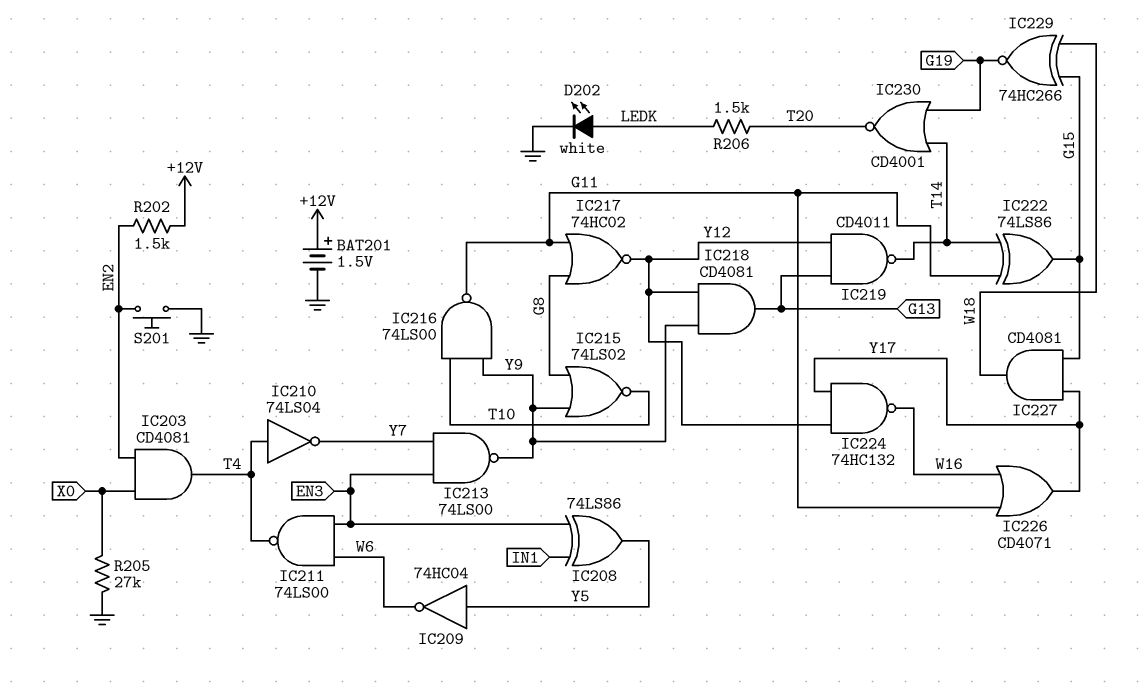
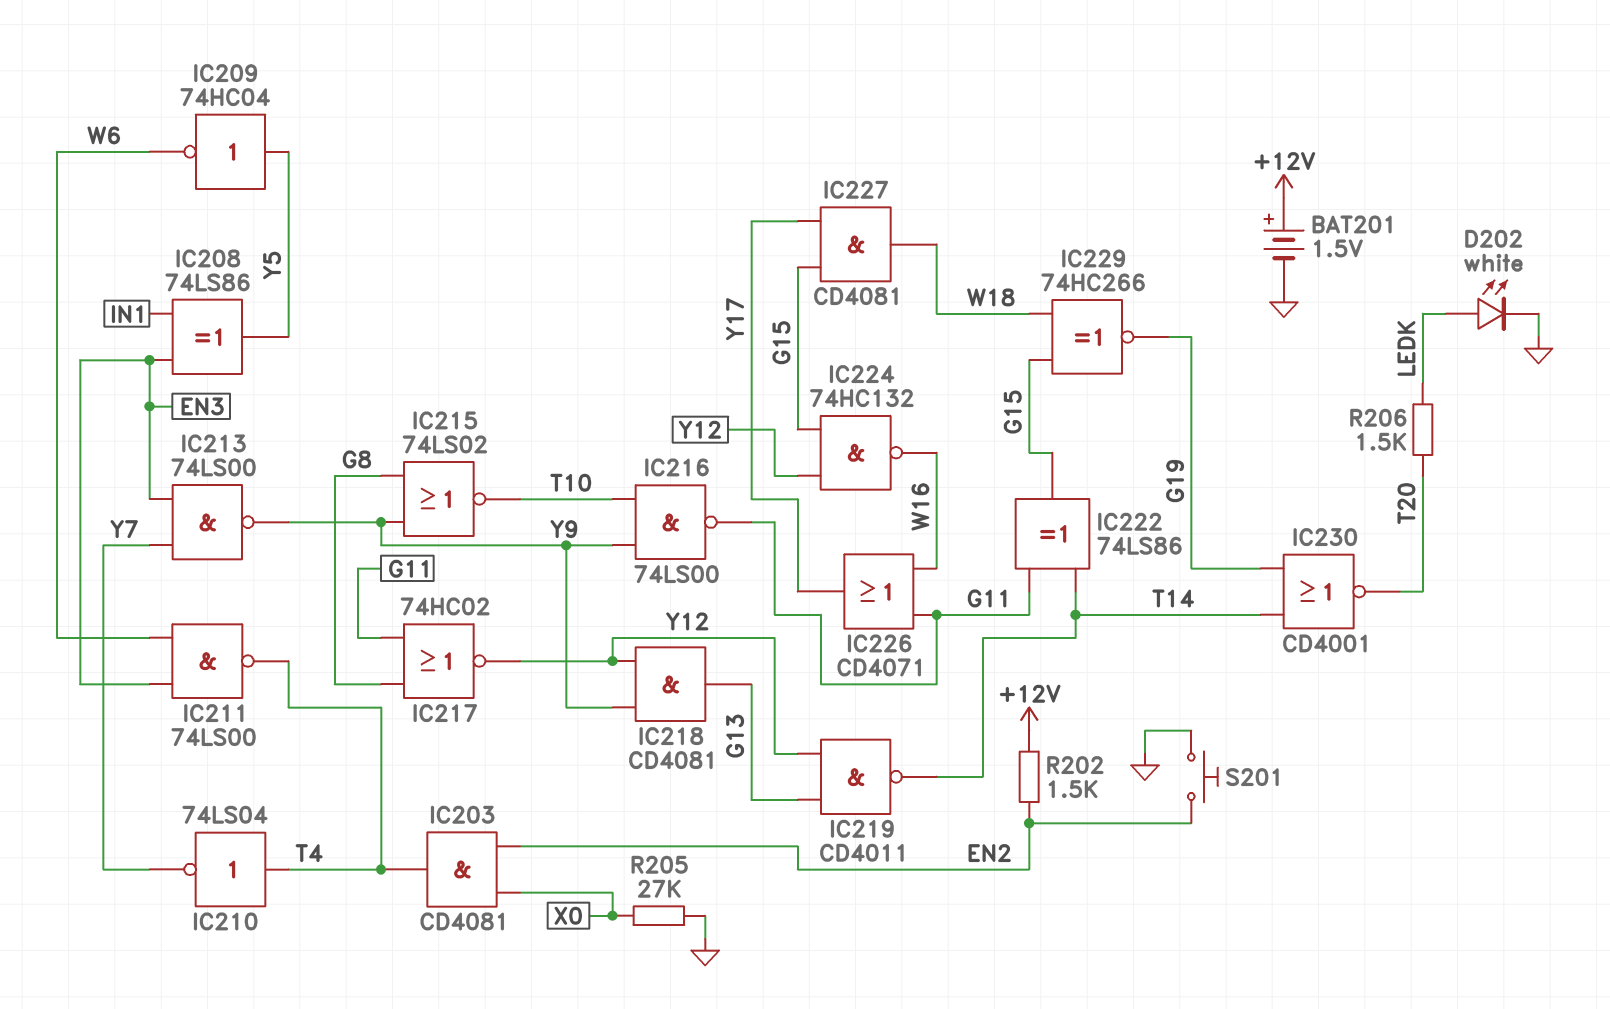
IC224: NAND 74HC132 (in Y12, in Y17, out W16) -> NAND 74HC132 (in G15, in Y12, out W16)

